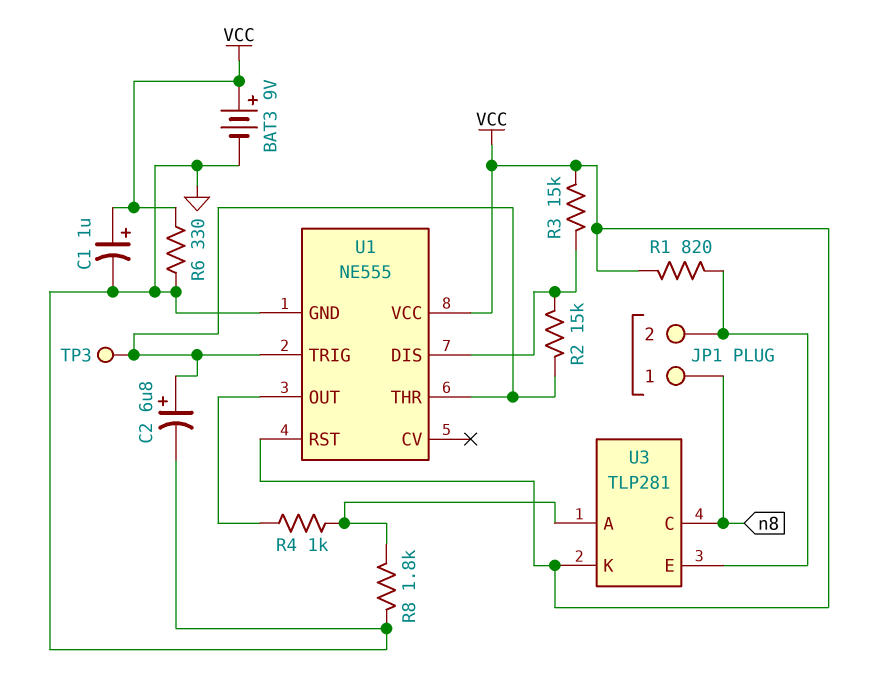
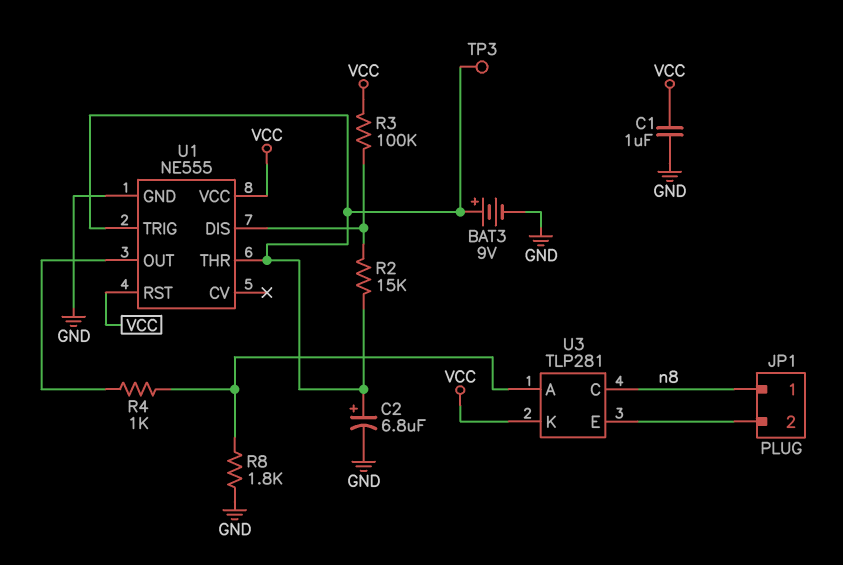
BAT3: 9V (plus VCC, minus GND) -> 9V (plus U1/THR, minus GND)
C1: 1uF (plus VCC, minus GND) -> 1uF (GND, VCC)
R1: 820 (JP1/2, VCC) -> none
R3: 15k (U1/DIS, VCC) -> 100k (U1/DIS, VCC)
R6: 330 (GND, VCC) -> none

